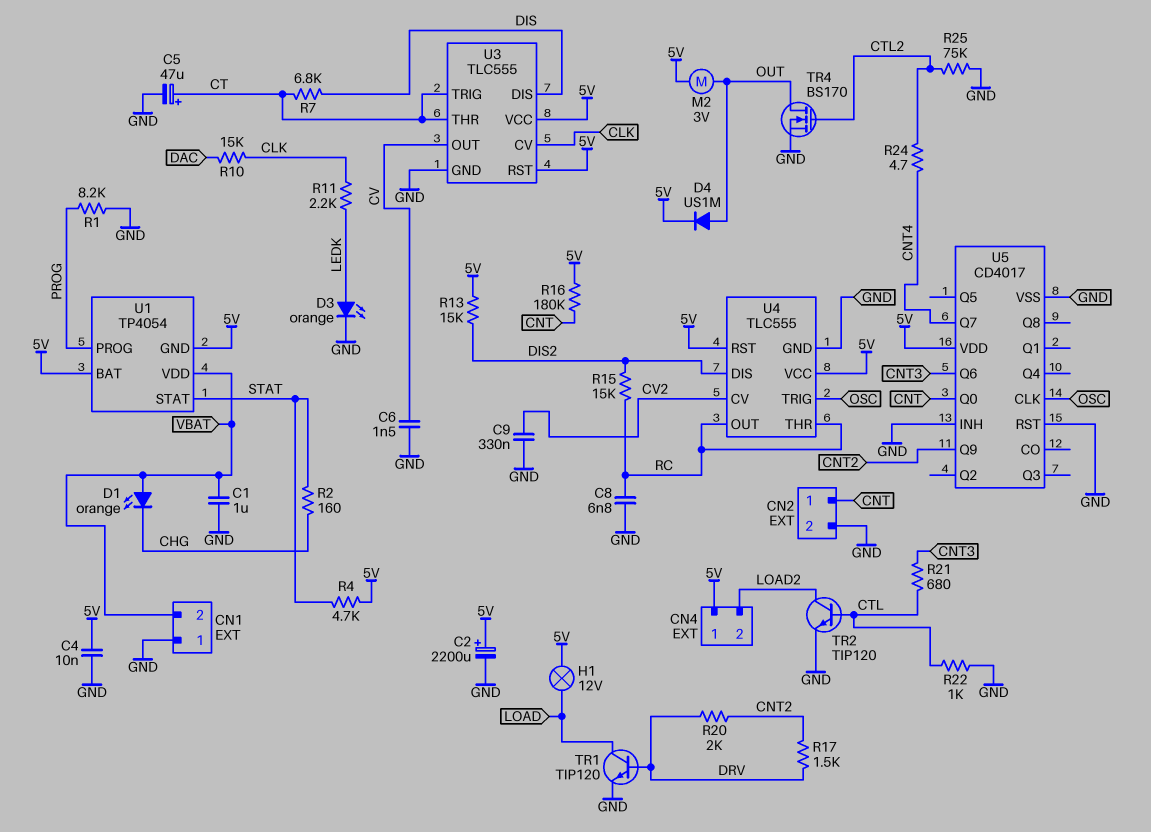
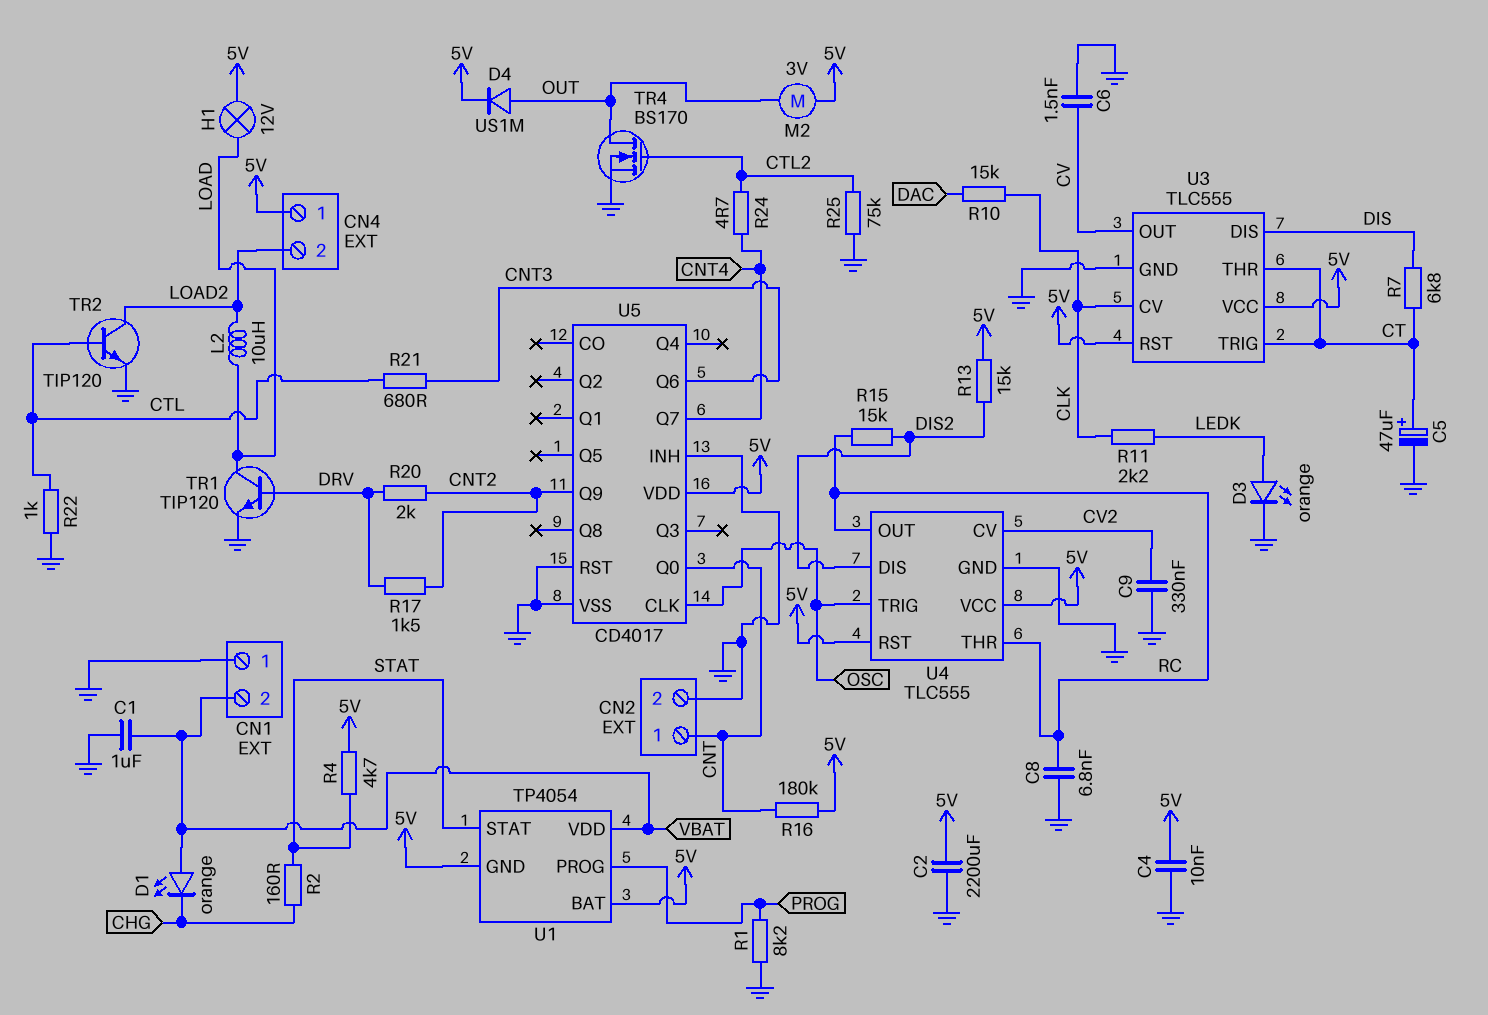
C2: 2200uF (plus 5V, minus GND) -> 2200uF (5V, GND)
L2: none -> 10uH (LOAD, LOAD2)

